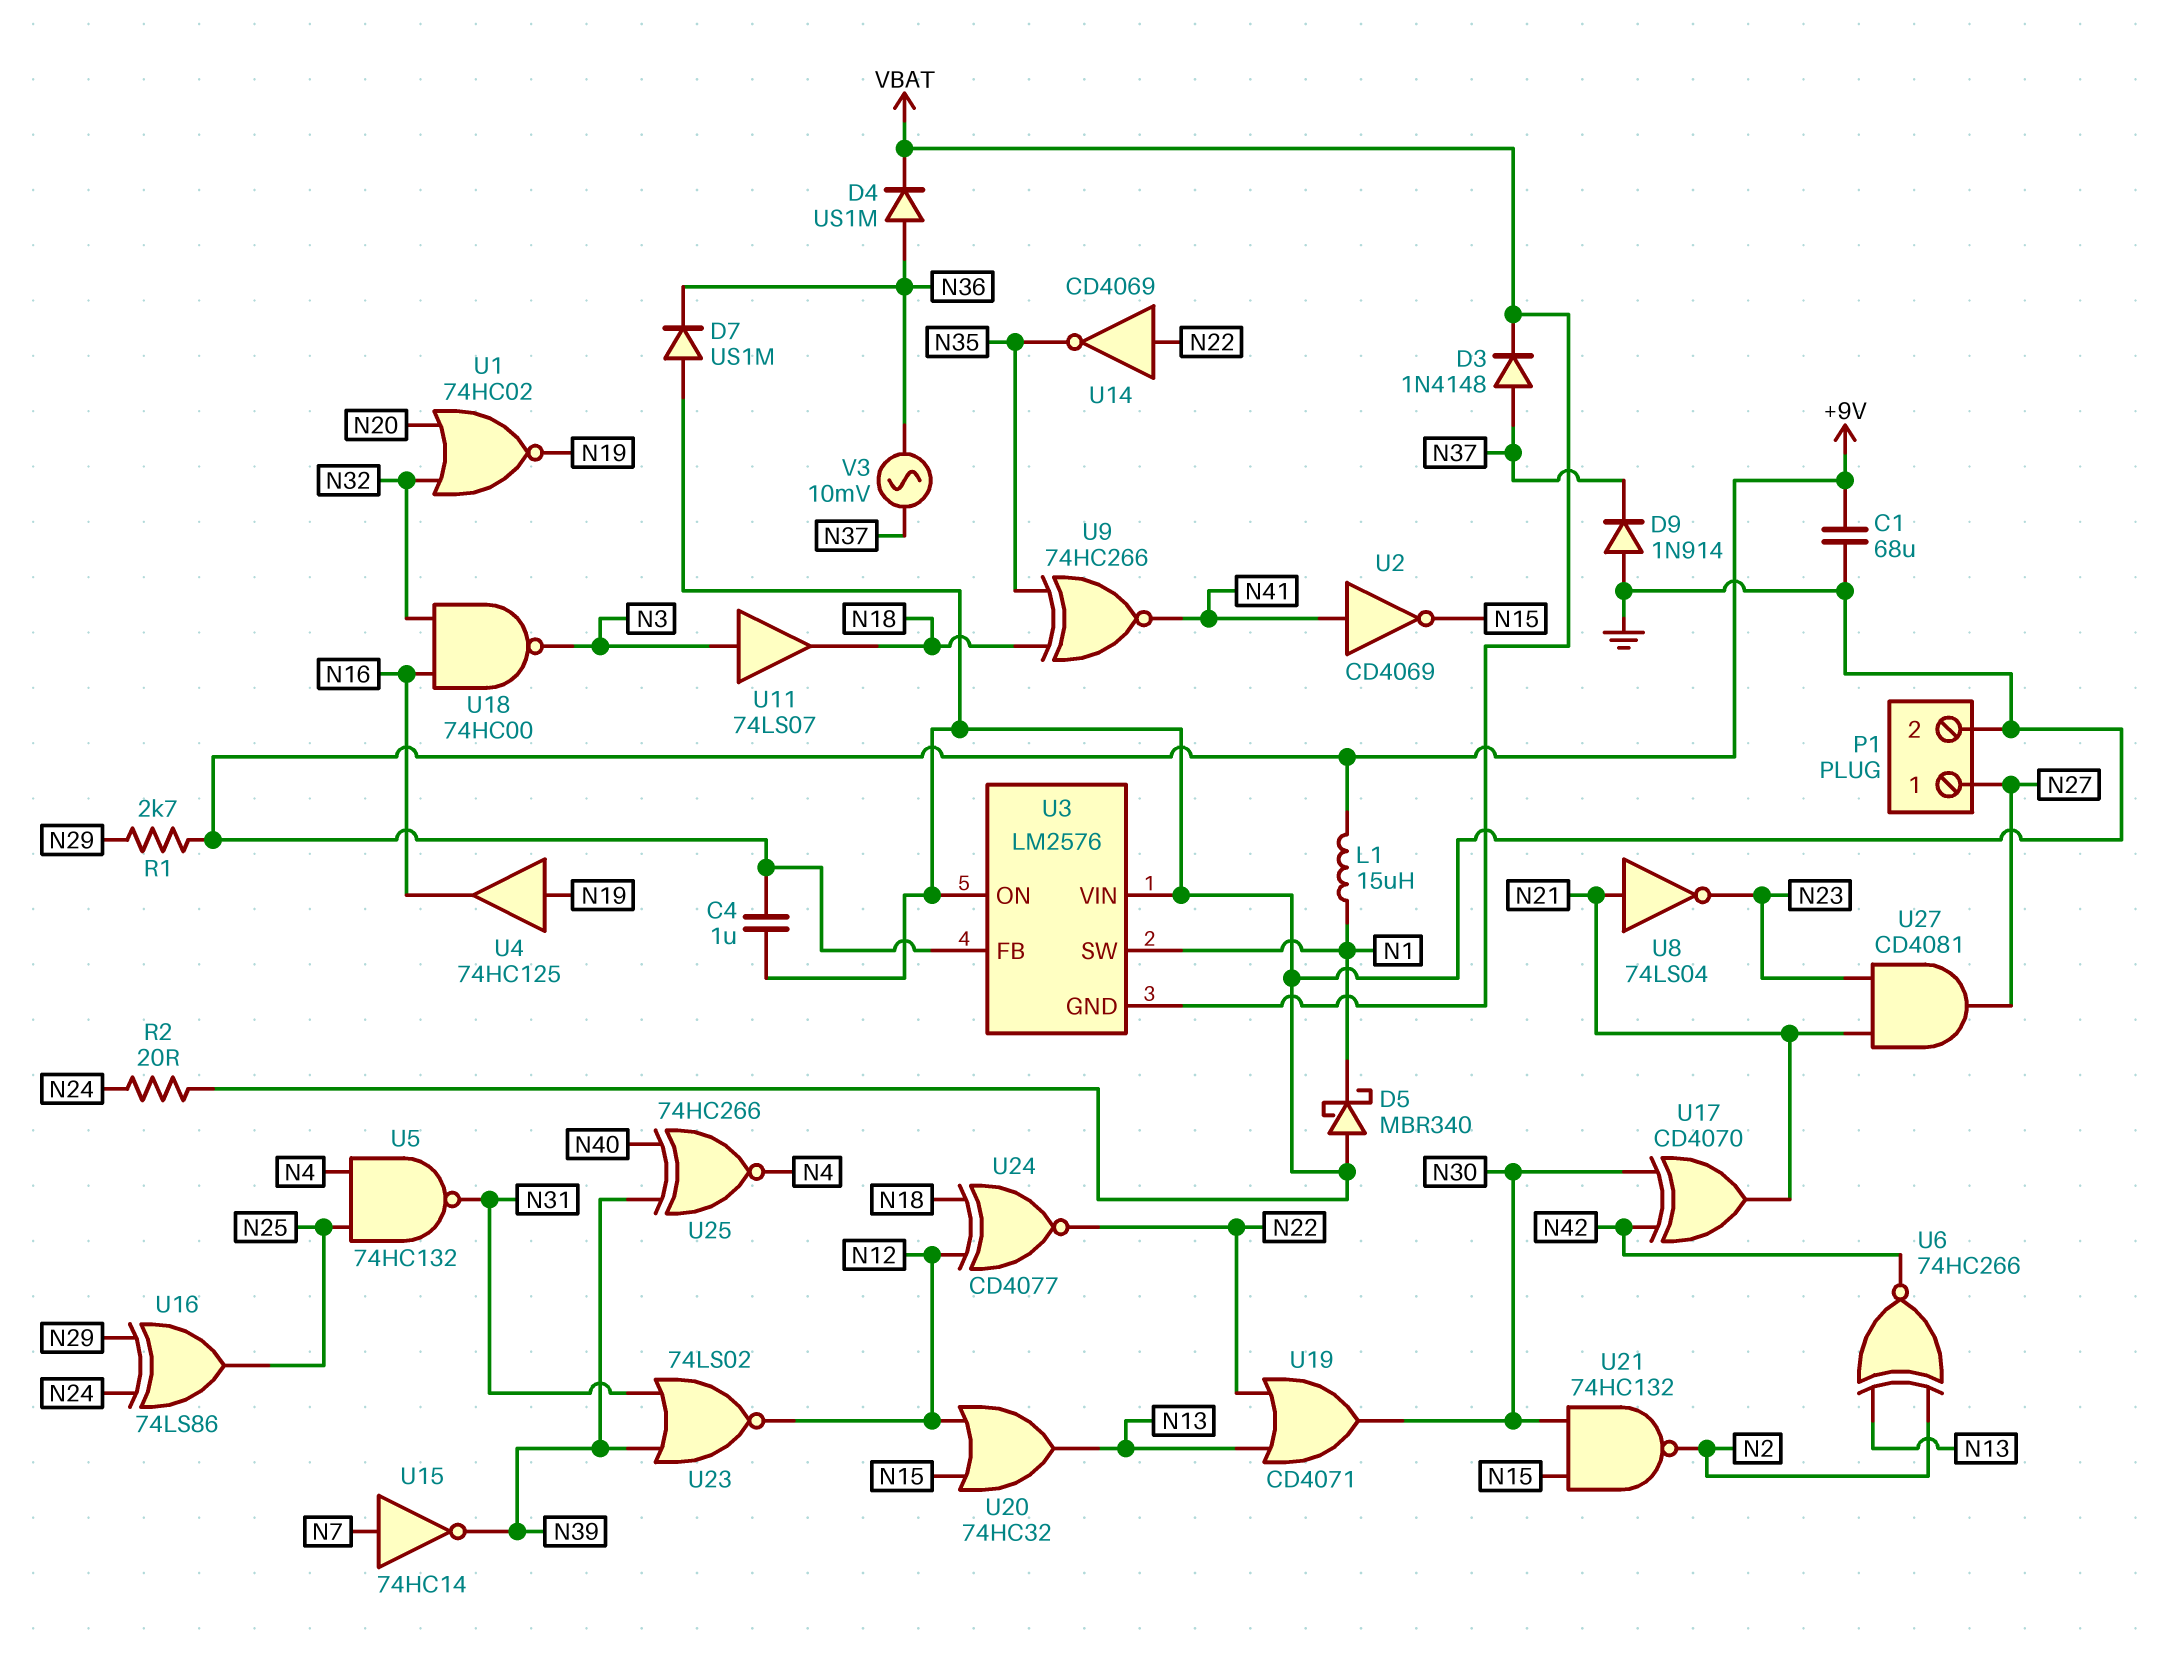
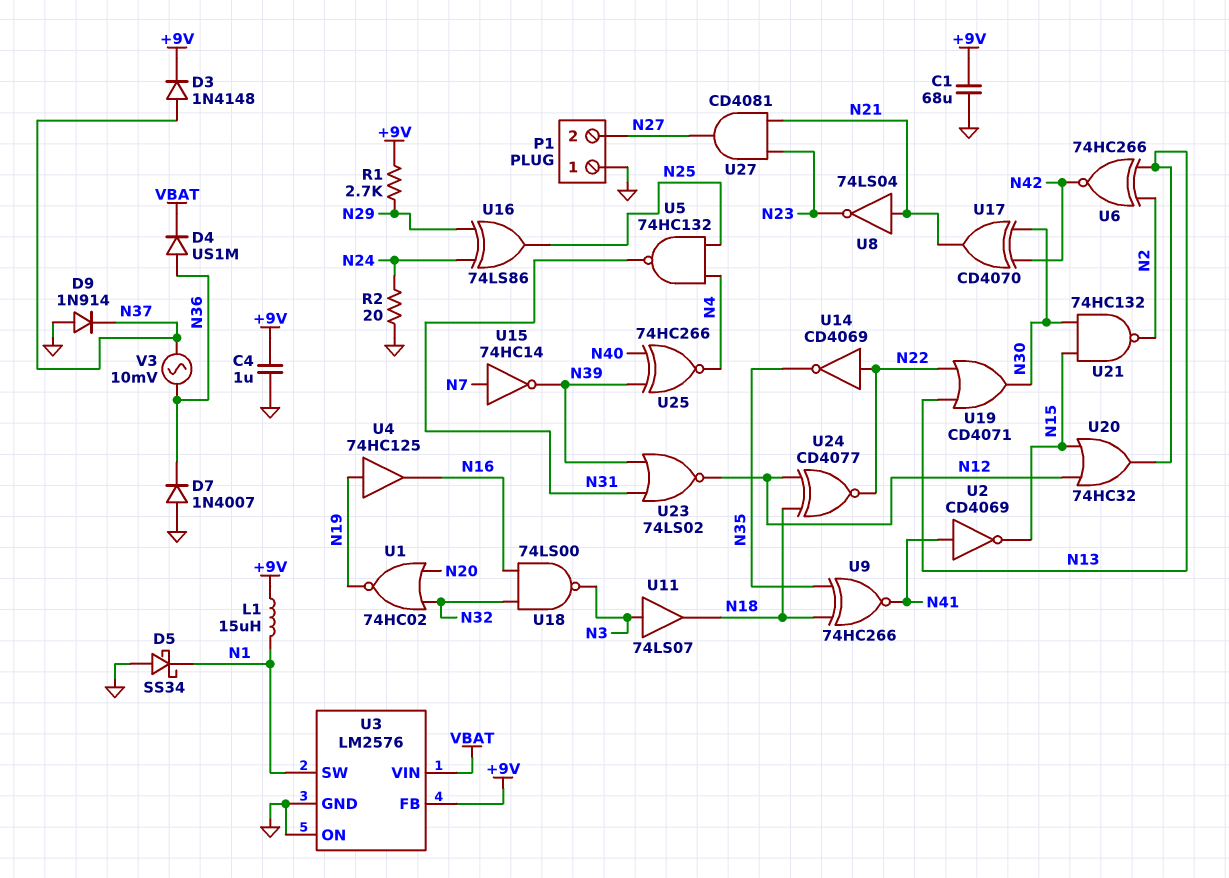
D3: diode 1N4148 (A N37, K VBAT) -> diode 1N4148 (A N37, K +9V)
D5: schottky MBR340 (A GND, K N1) -> schottky SS34 (A GND, K N1)
D7: diode US1M (A GND, K N36) -> diode 1N4007 (A GND, K N36)
P1 pin 1: N27 -> GND
P1 pin 2: GND -> N27
U3 pin GND: VBAT -> GND
U3 pin VIN: GND -> VBAT
U18: NAND 74HC00 (in N16, in N32, out N3) -> NAND 74LS00 (in N16, in N32, out N3)

